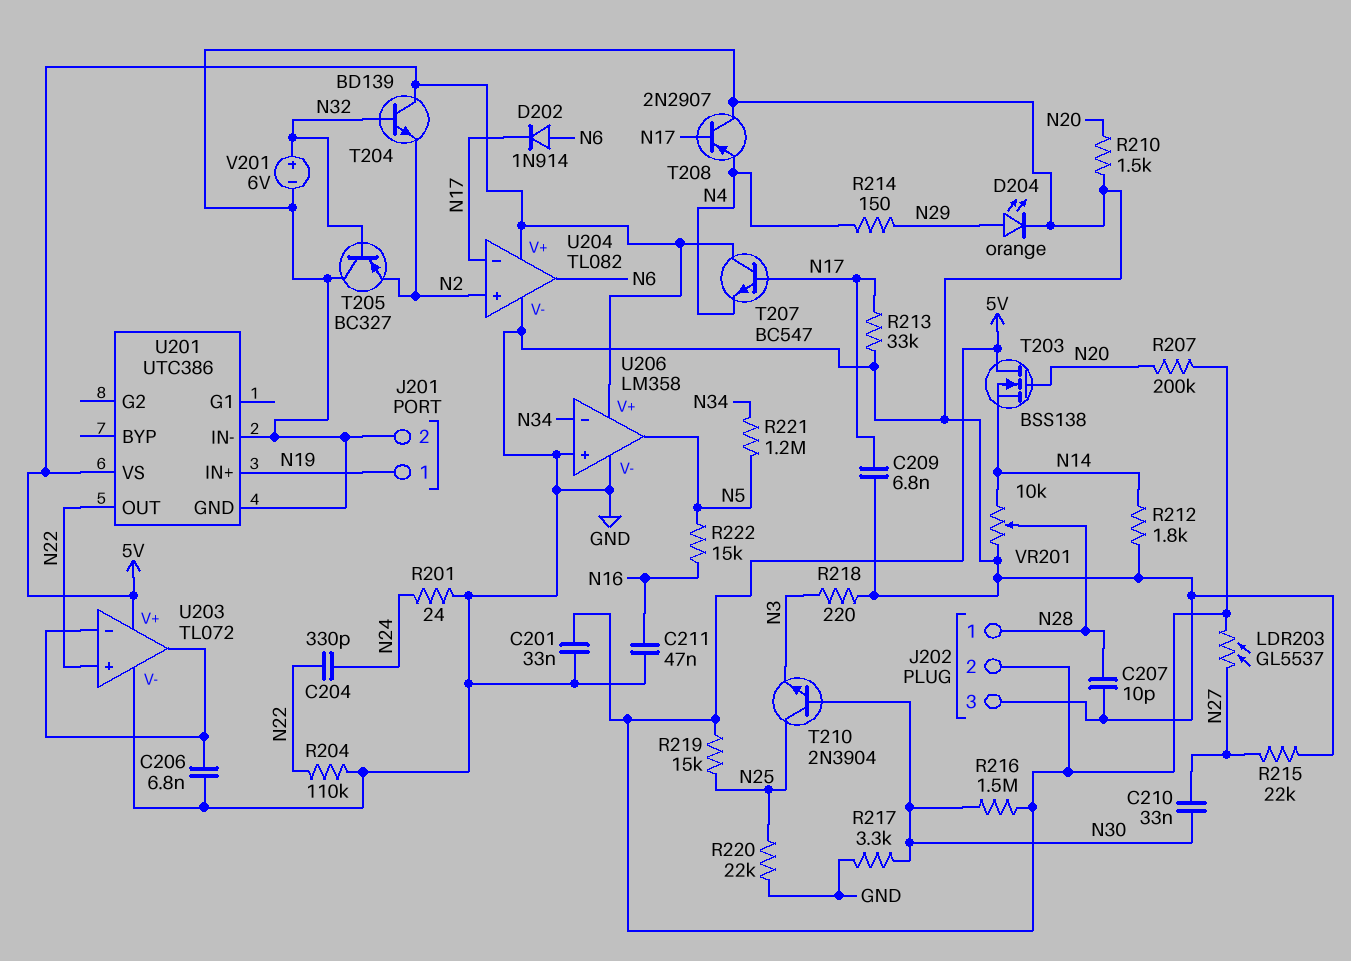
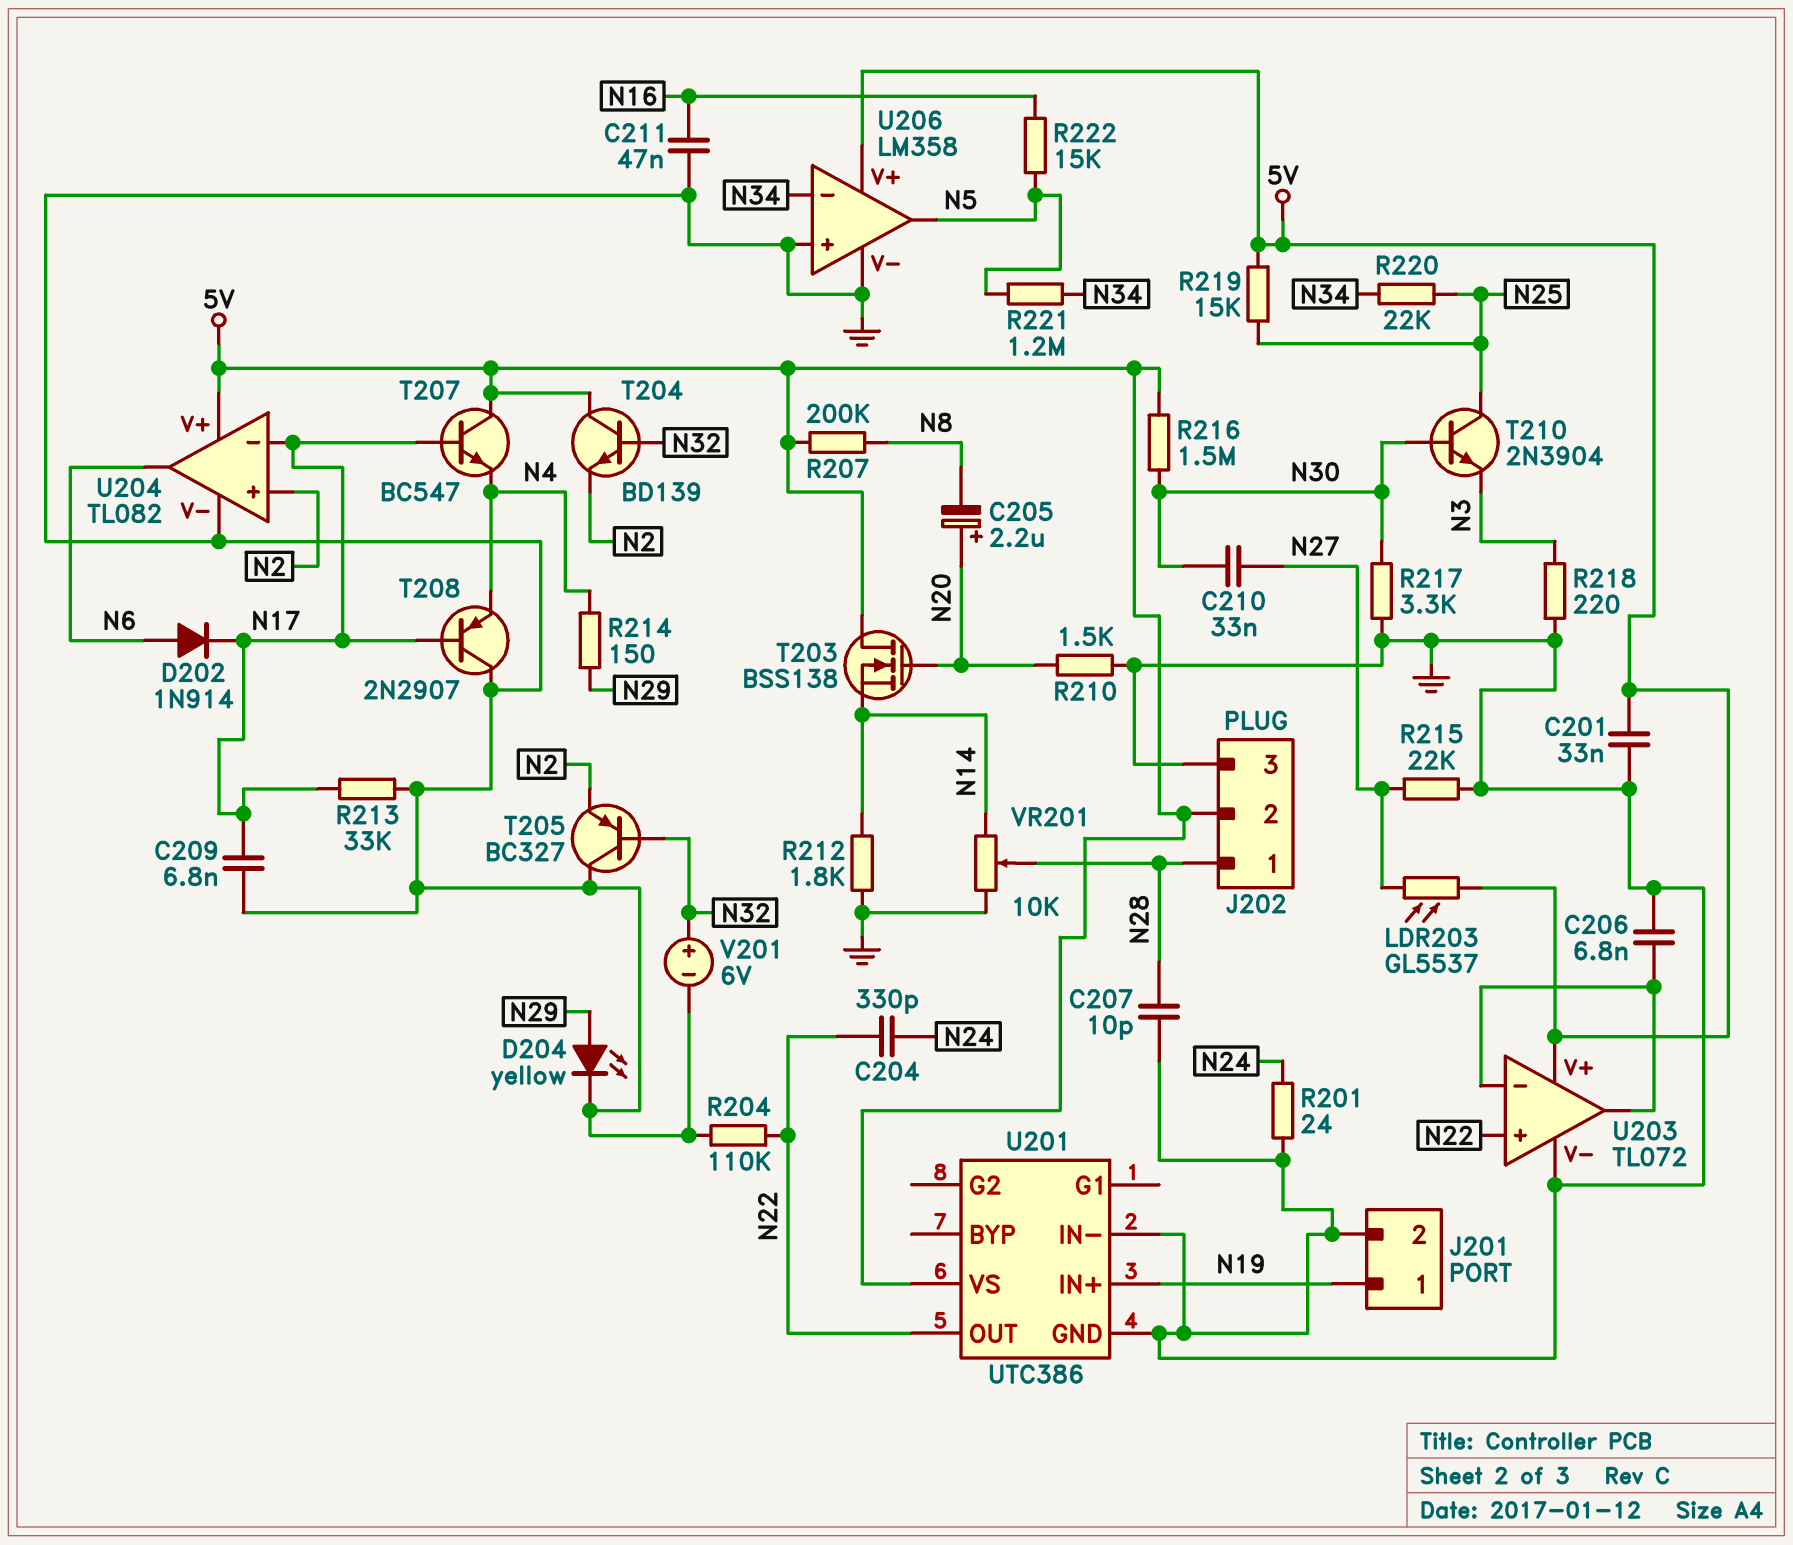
C205: none -> 2.2uF (plus N20, minus N8)
D204: LED orange (A N29, K GND) -> LED yellow (A N29, K GND)
R207: 200k (5V, N20) -> 200k (5V, N8)
R220: 22k (GND, N25) -> 22k (N25, N34)

